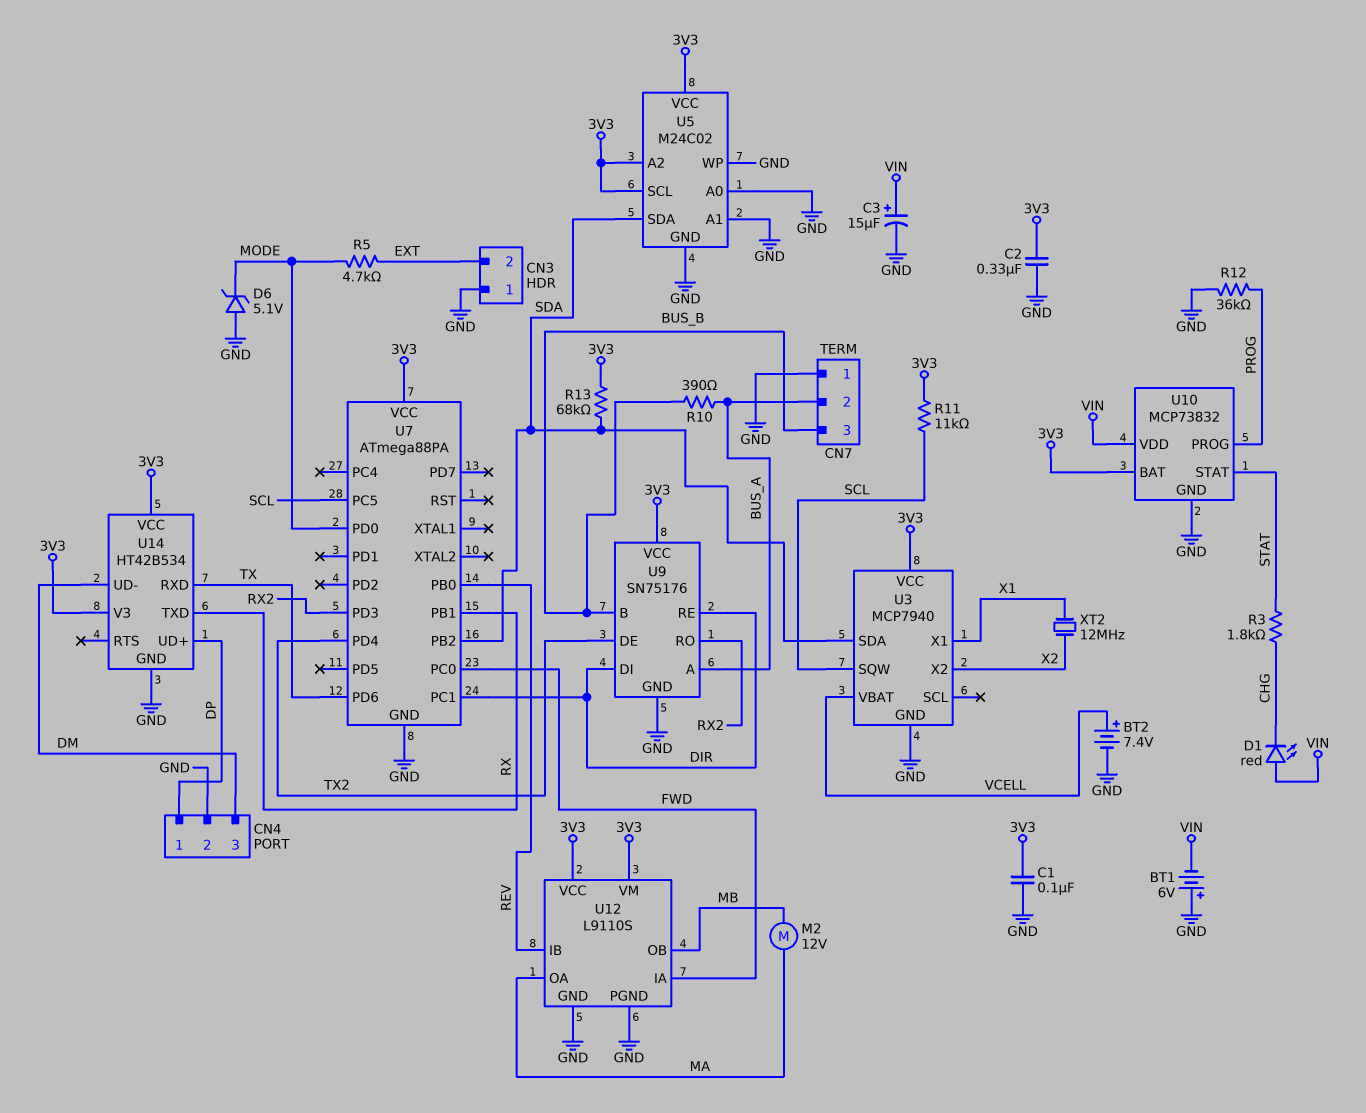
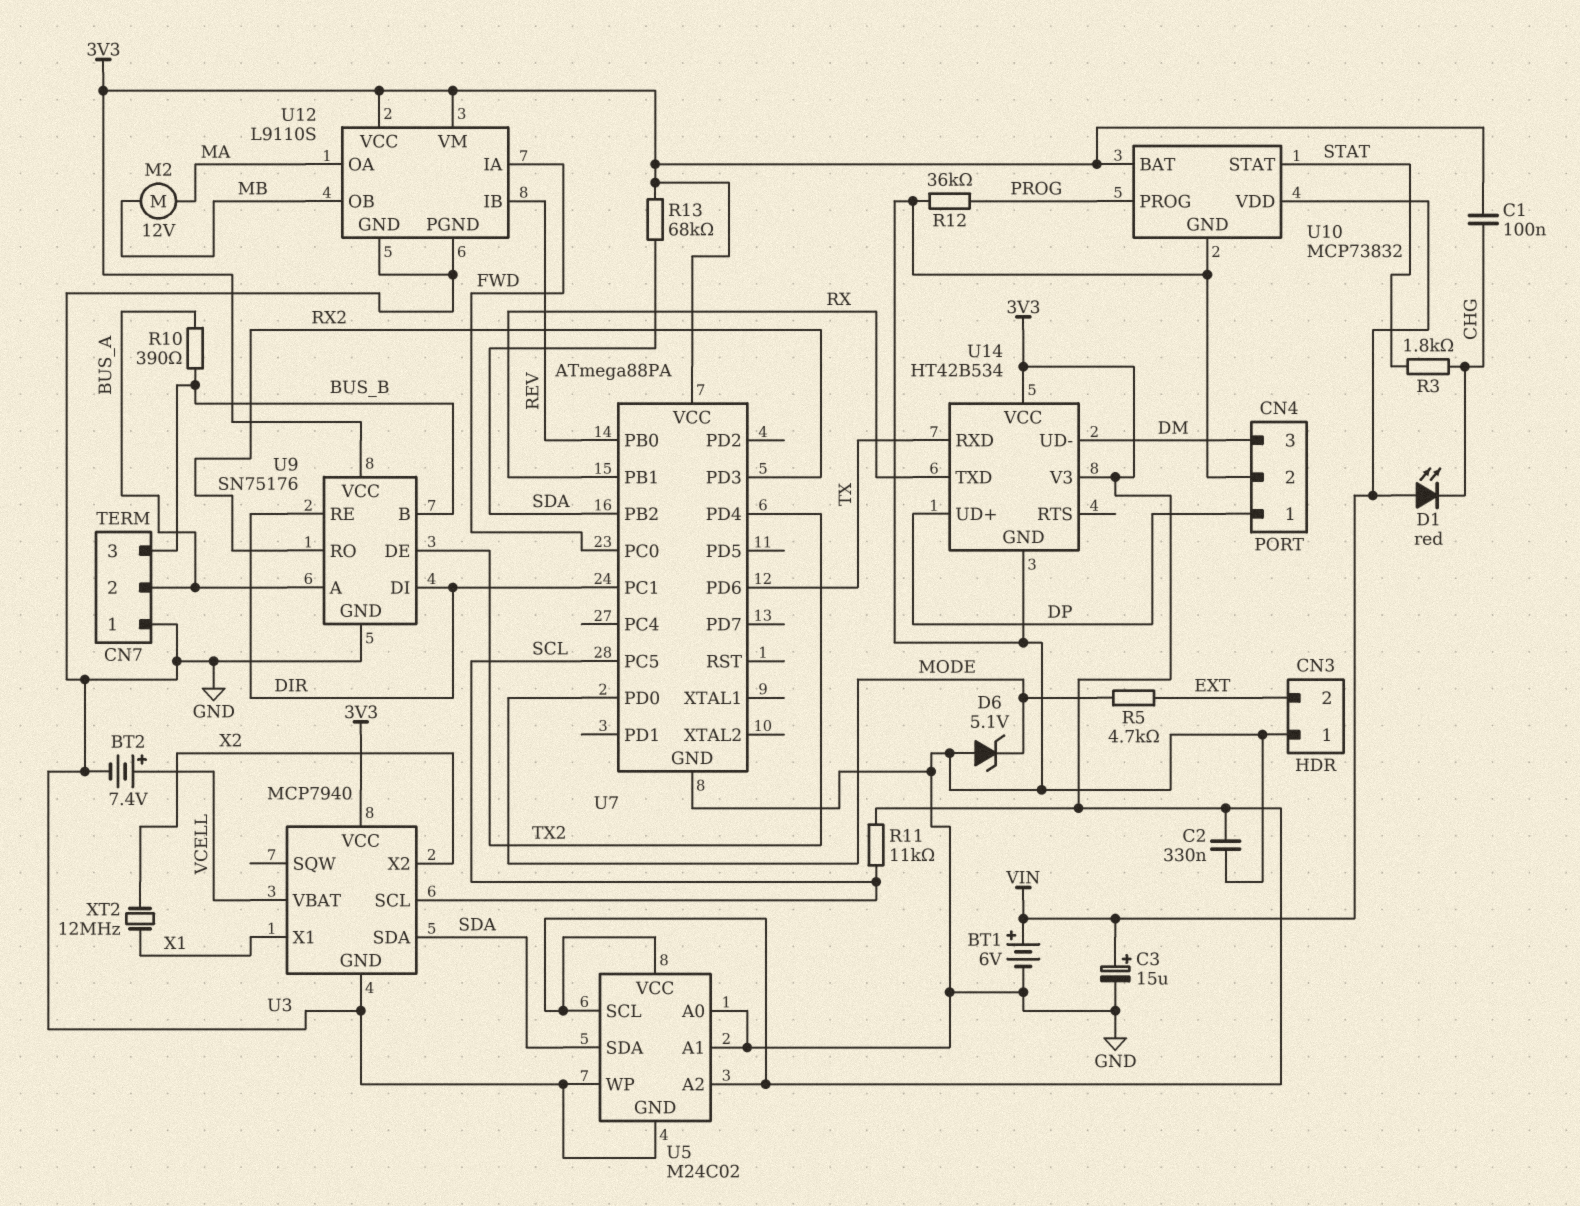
BT1: 6V (plus GND, minus VIN) -> 6V (plus VIN, minus GND)
C1: 100nF (3V3, GND) -> 100nF (3V3, CHG)
U3 pin SCL: none -> SCL
U3 pin SQW: SCL -> none

